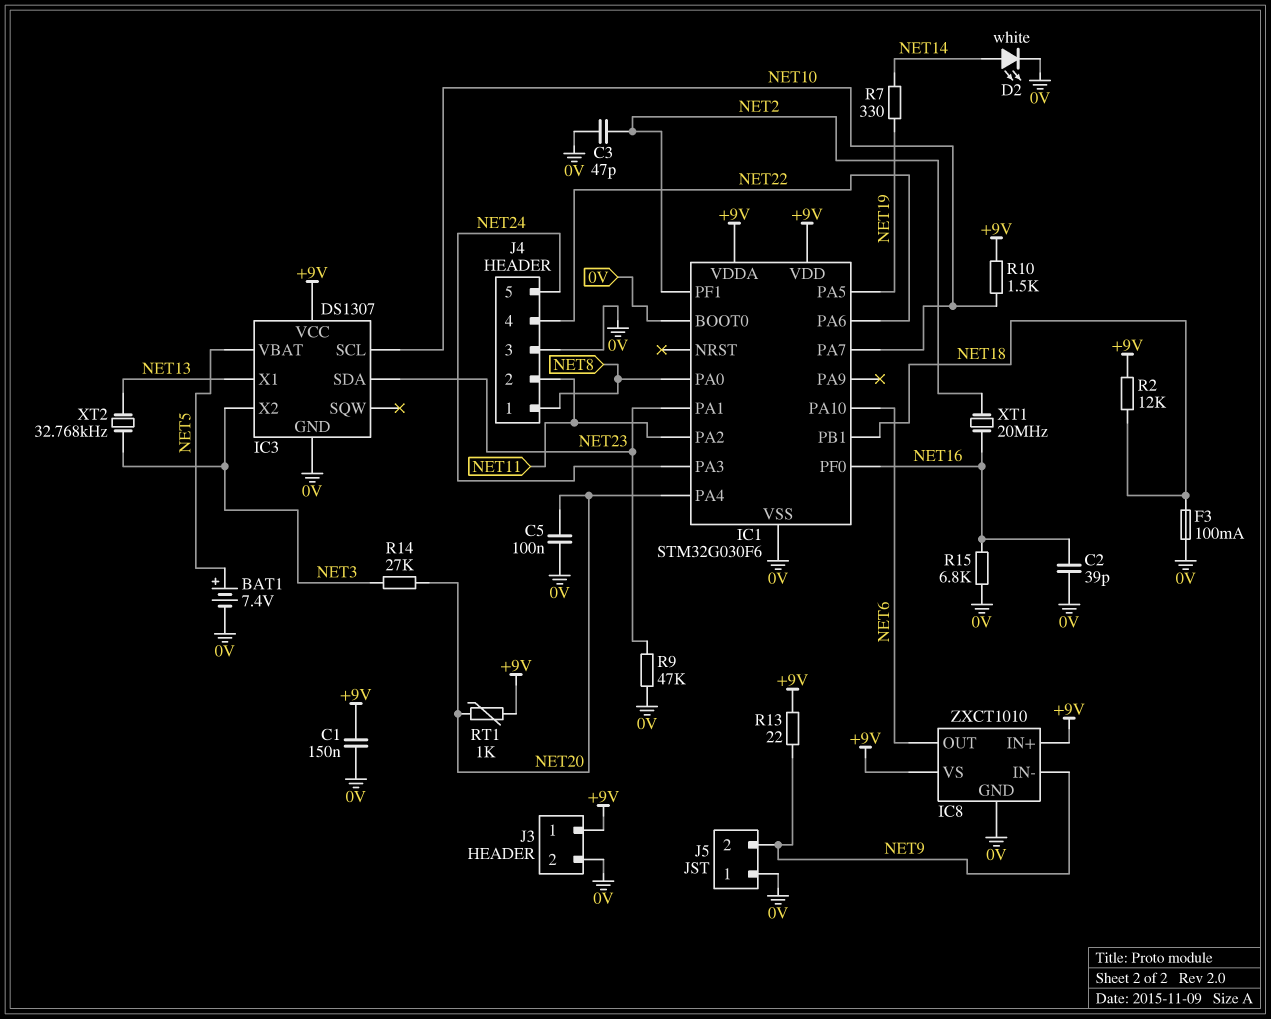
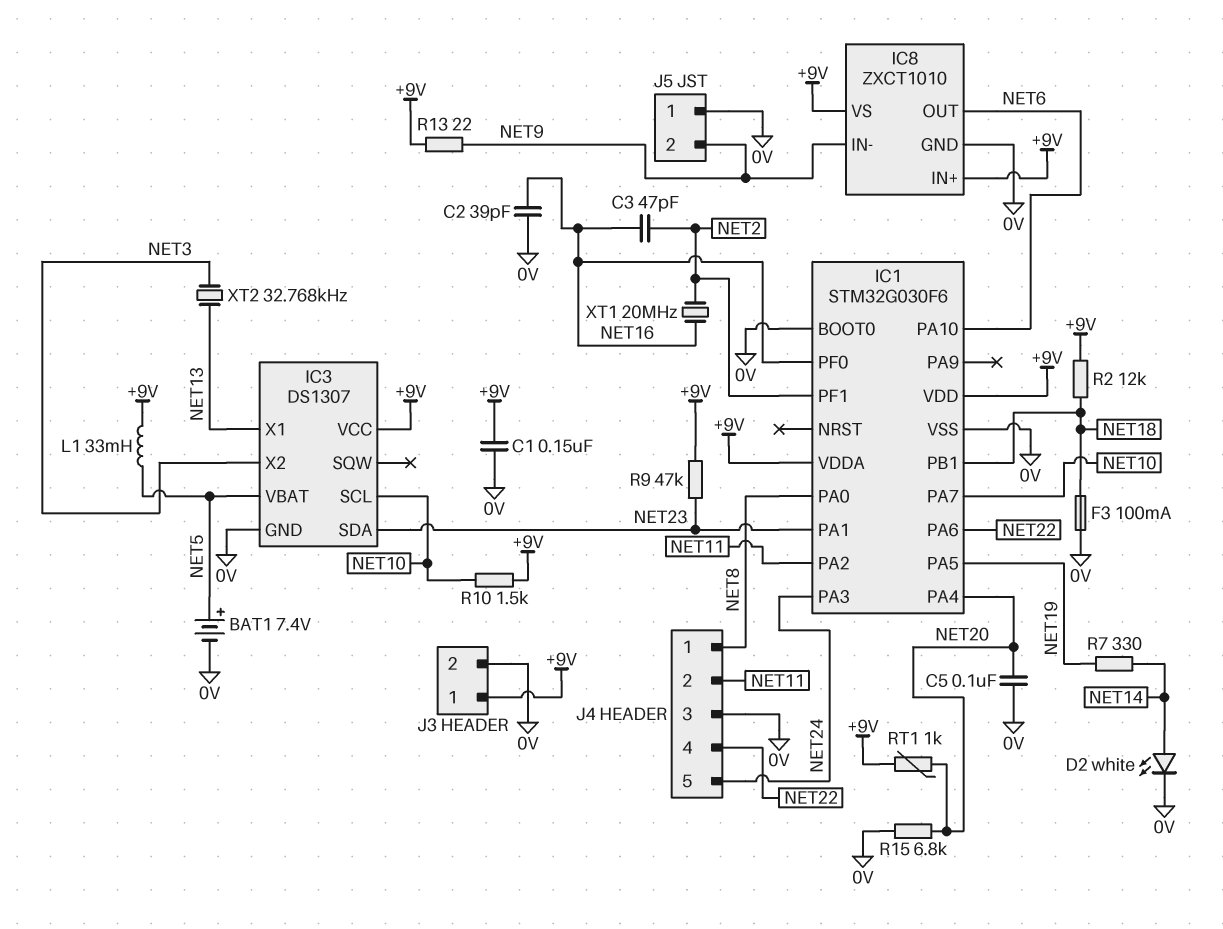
C3: 47pF (0V, NET2) -> 47pF (NET2, NET16)
L1: none -> 33mH (+9V, NET5)
R9: 47k (0V, NET23) -> 47k (+9V, NET23)
R14: 27k (NET3, NET20) -> none
R15: 6.8k (0V, NET16) -> 6.8k (0V, NET20)

